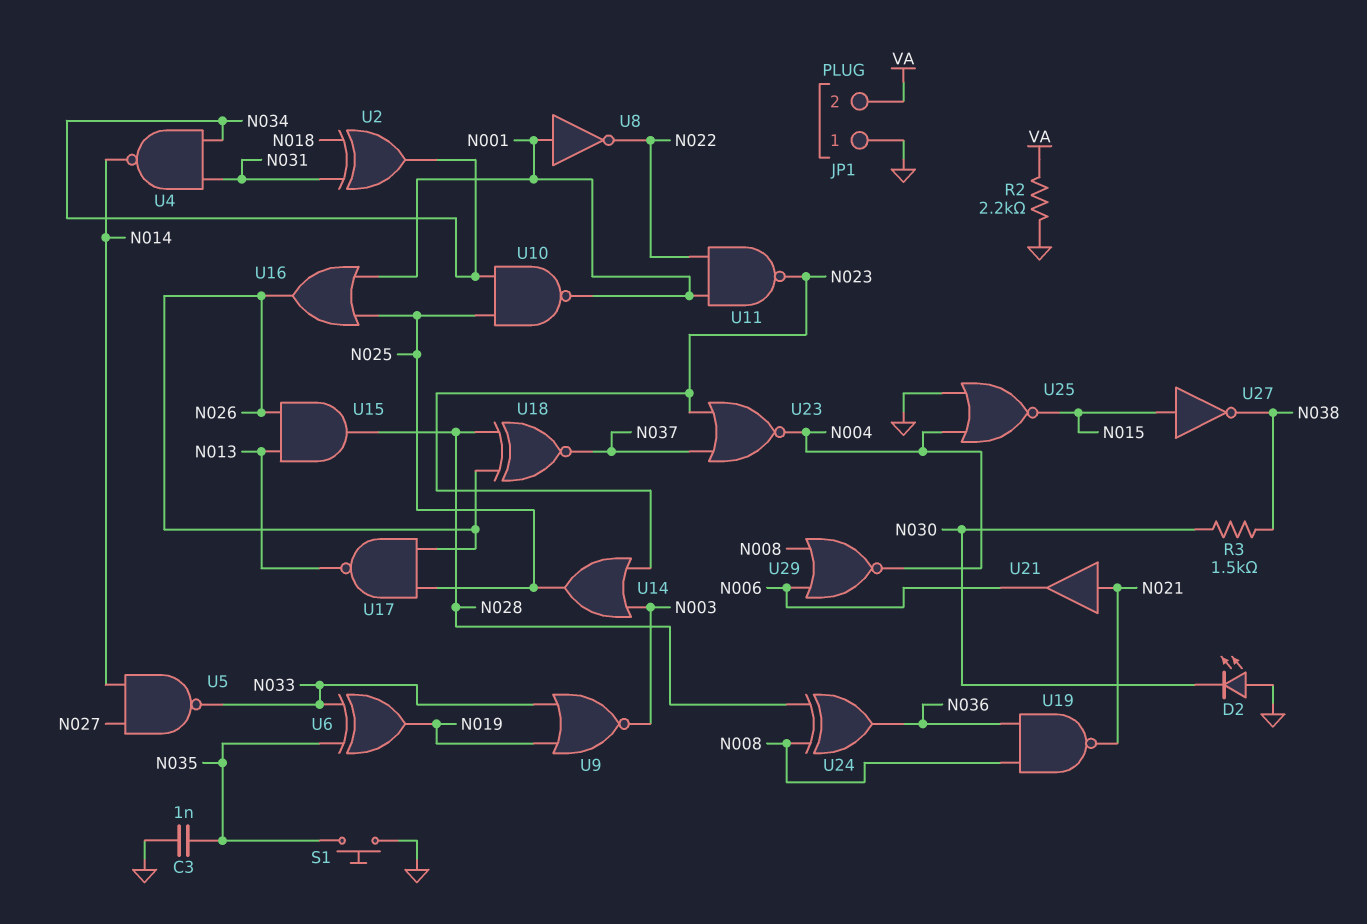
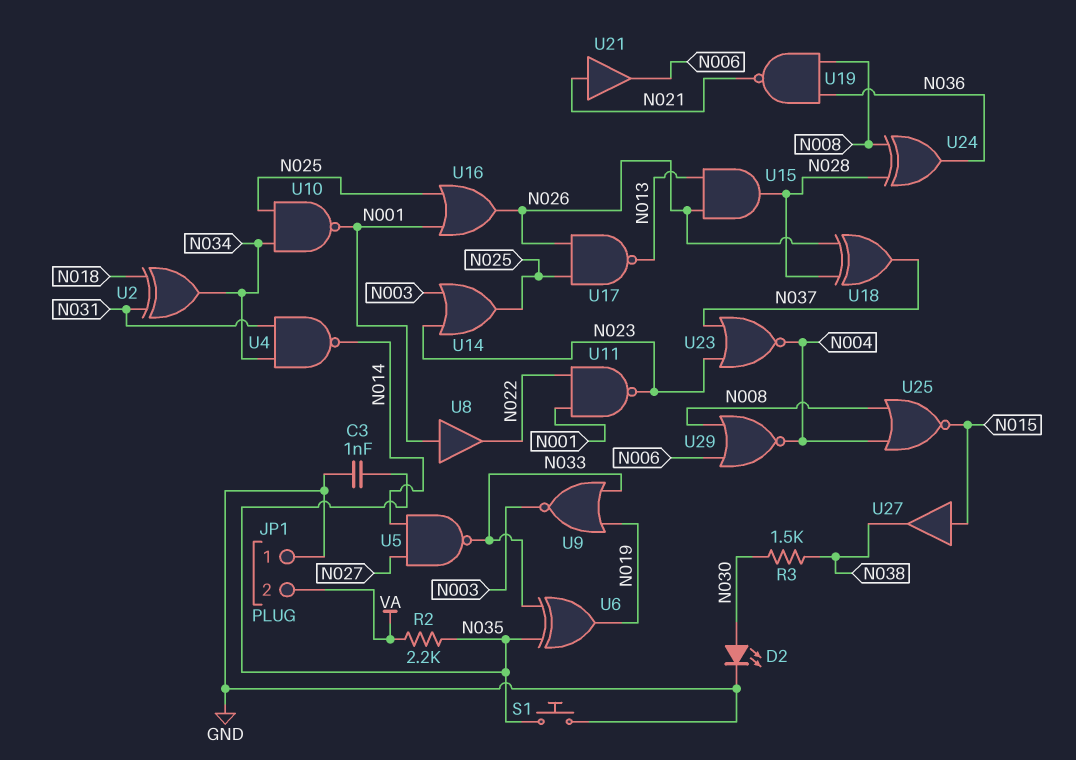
D2: LED (A GND, K N030) -> LED (A N030, K GND)
R2: 2.2k (GND, VA) -> 2.2k (N035, VA)
U8: NOT (in N001, out N022) -> buffer (in N001, out N022)
U18: XNOR (in N026, in N028, out N037) -> XOR (in N026, in N028, out N037)
U25: NOR (in GND, in N004, out N015) -> NOR (in N004, in N008, out N015)
U27: NOT (in N015, out N038) -> buffer (in N015, out N038)

